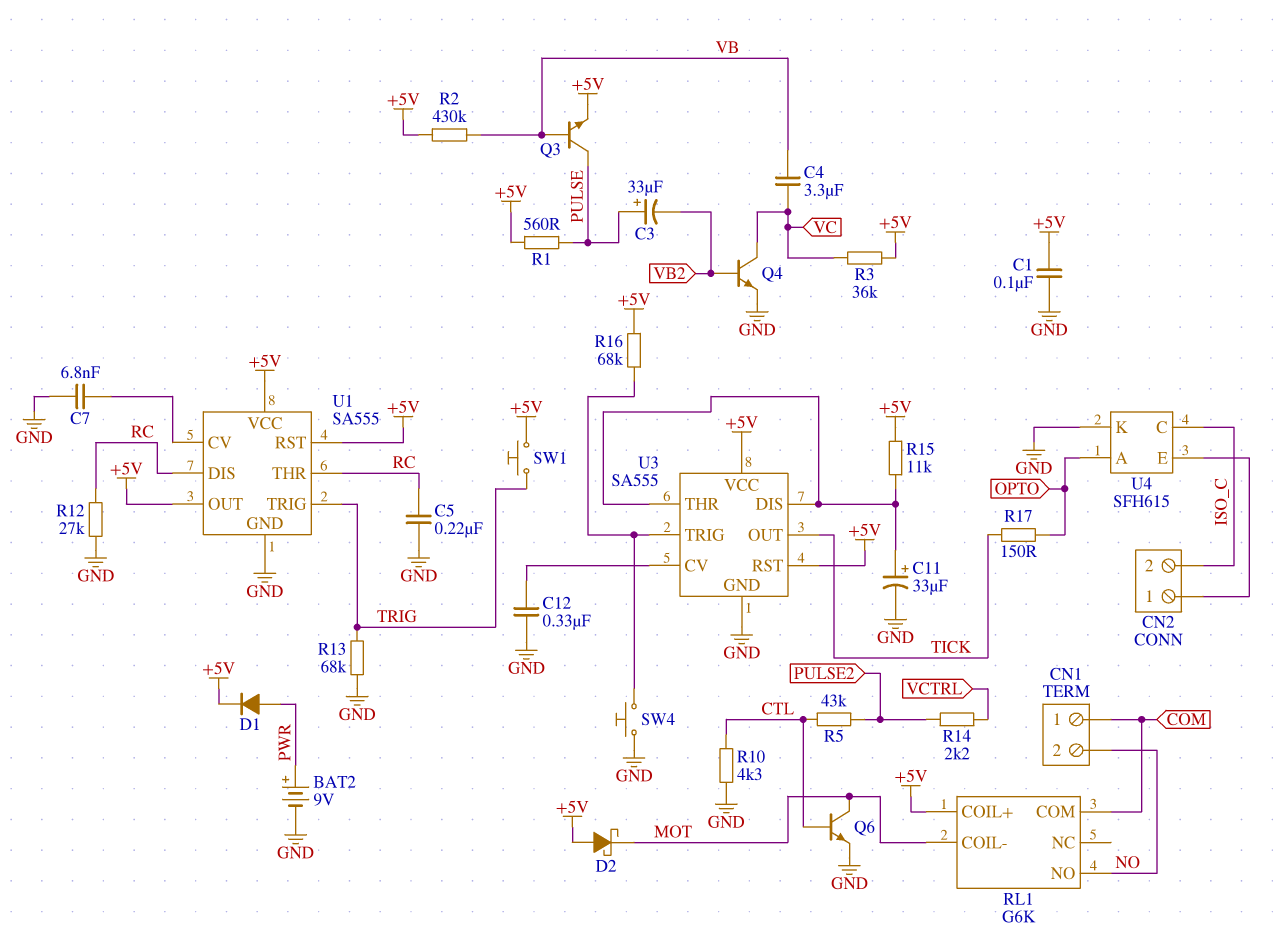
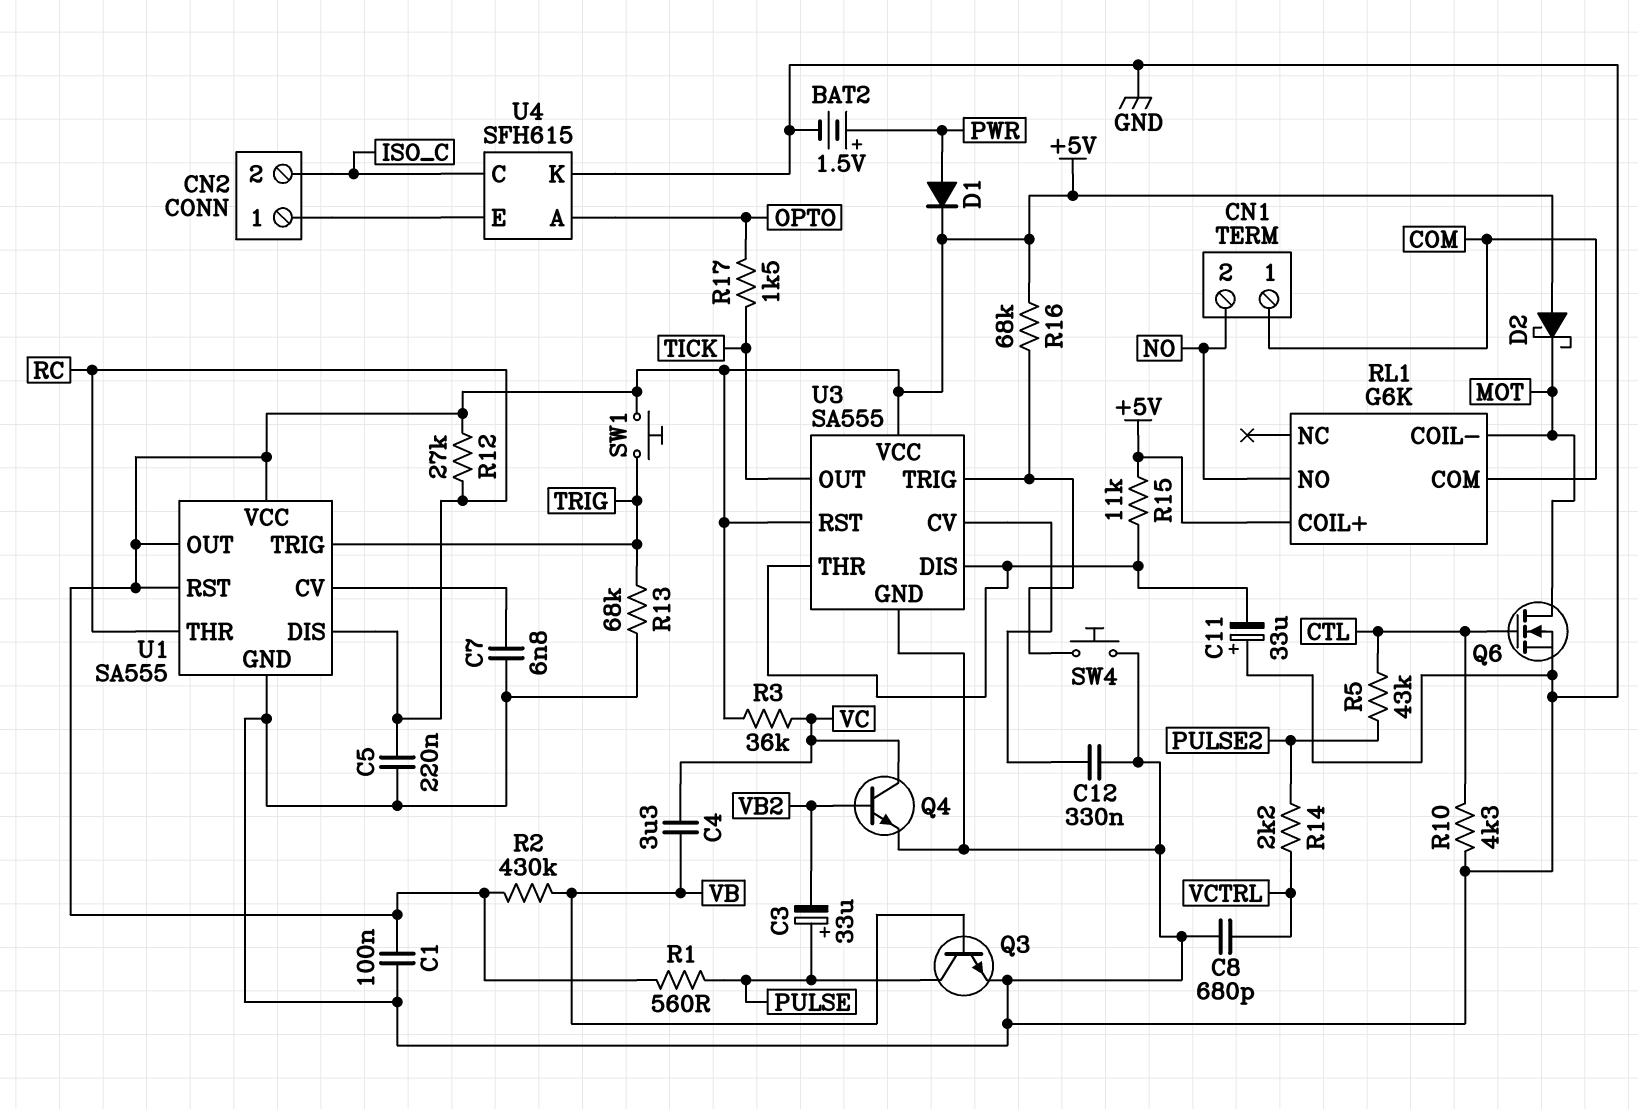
BAT2: 9V (plus PWR, minus GND) -> 1.5V (plus PWR, minus GND)
C8: none -> 680pF (GND, VCTRL)
C11: 33uF (plus U3/DIS, minus GND) -> 33uF (plus GND, minus U3/DIS)
Q3: NPN (B VB, C PULSE, E +5V) -> NPN (B VB, C PULSE, E GND)
Q6: NPN (B CTL, C MOT, E GND) -> NMOS (G CTL, D MOT, S GND)
R12: 27k (GND, RC) -> 27k (+5V, RC)
R17: 150 (OPTO, TICK) -> 1.5k (OPTO, TICK)

